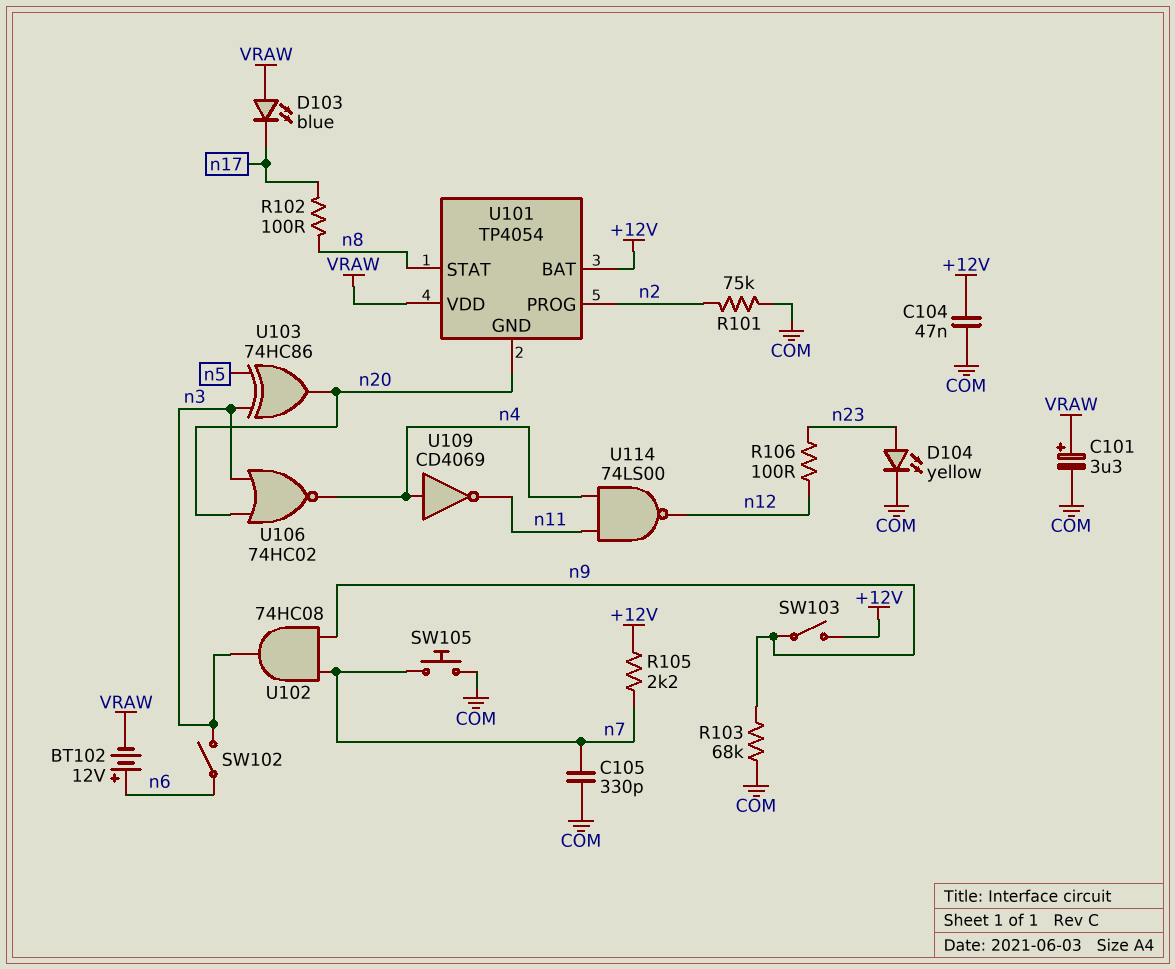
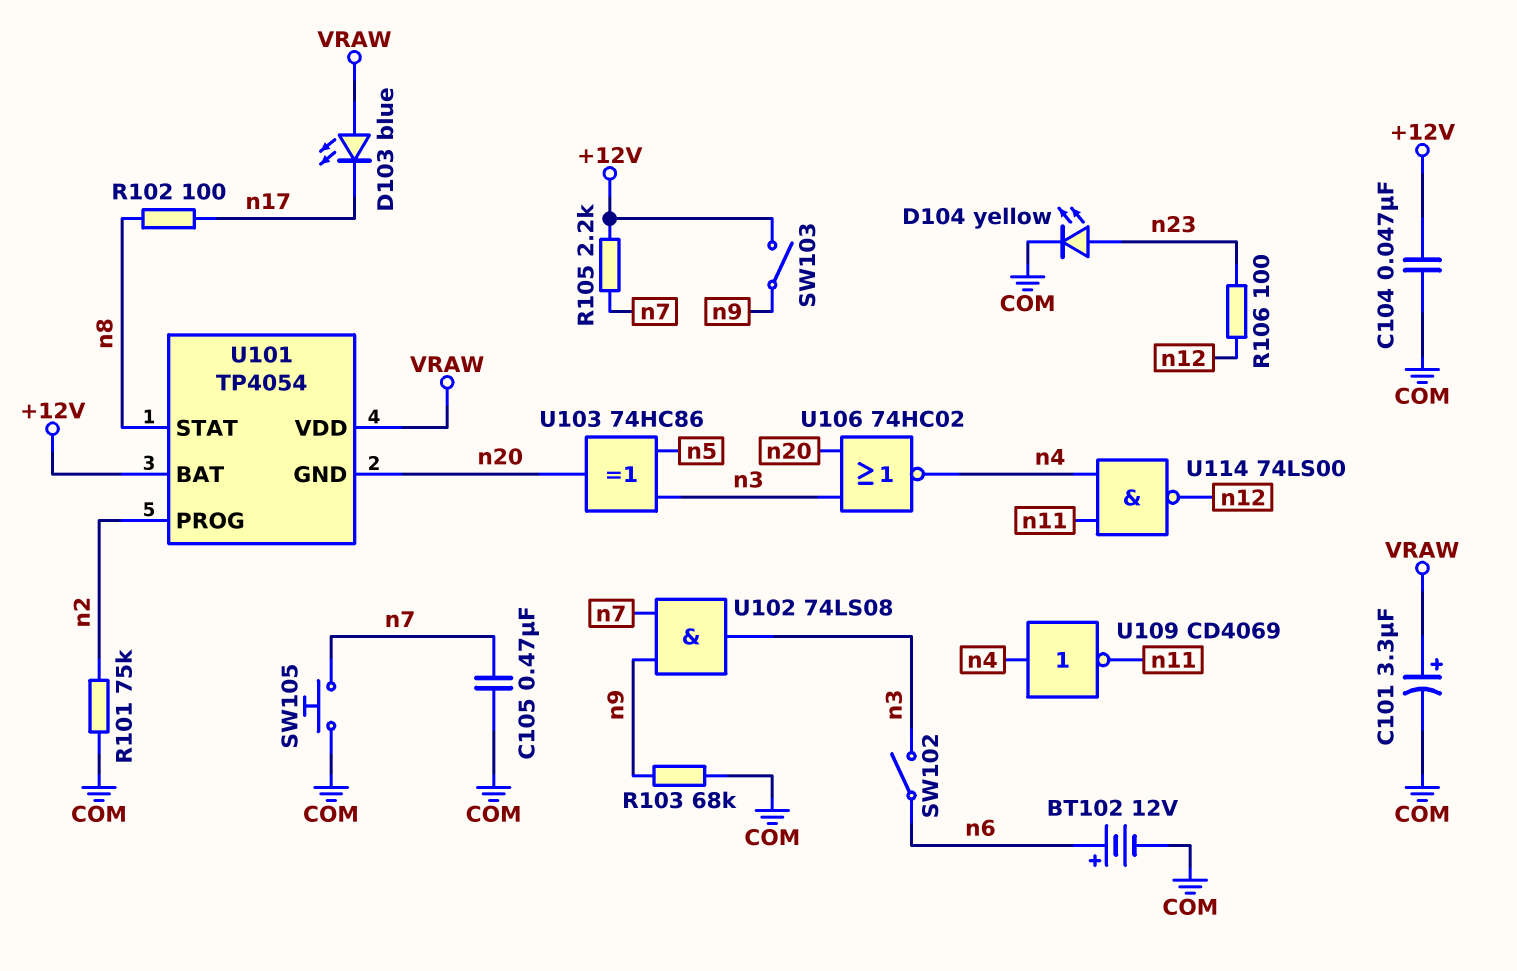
BT102: 12V (plus n6, minus VRAW) -> 12V (plus n6, minus COM)
C105: 330pF (COM, n7) -> 470nF (COM, n7)
U102: AND 74HC08 (in n7, in n9, out n3) -> AND 74LS08 (in n7, in n9, out n3)

